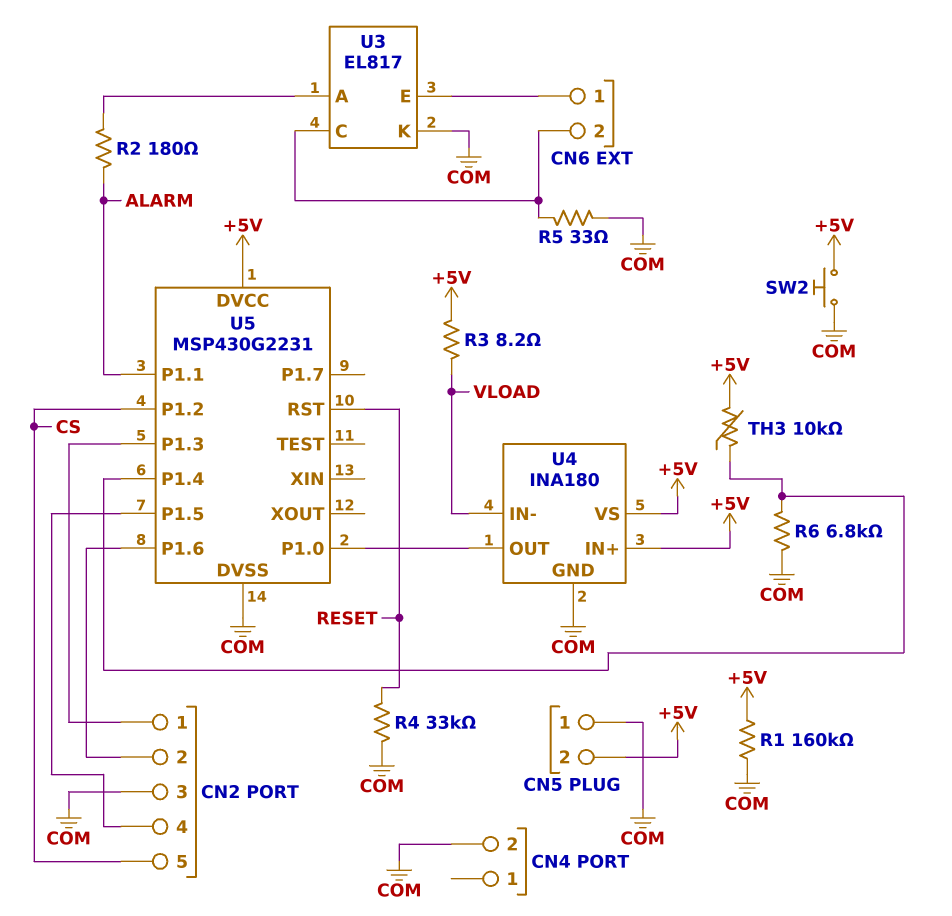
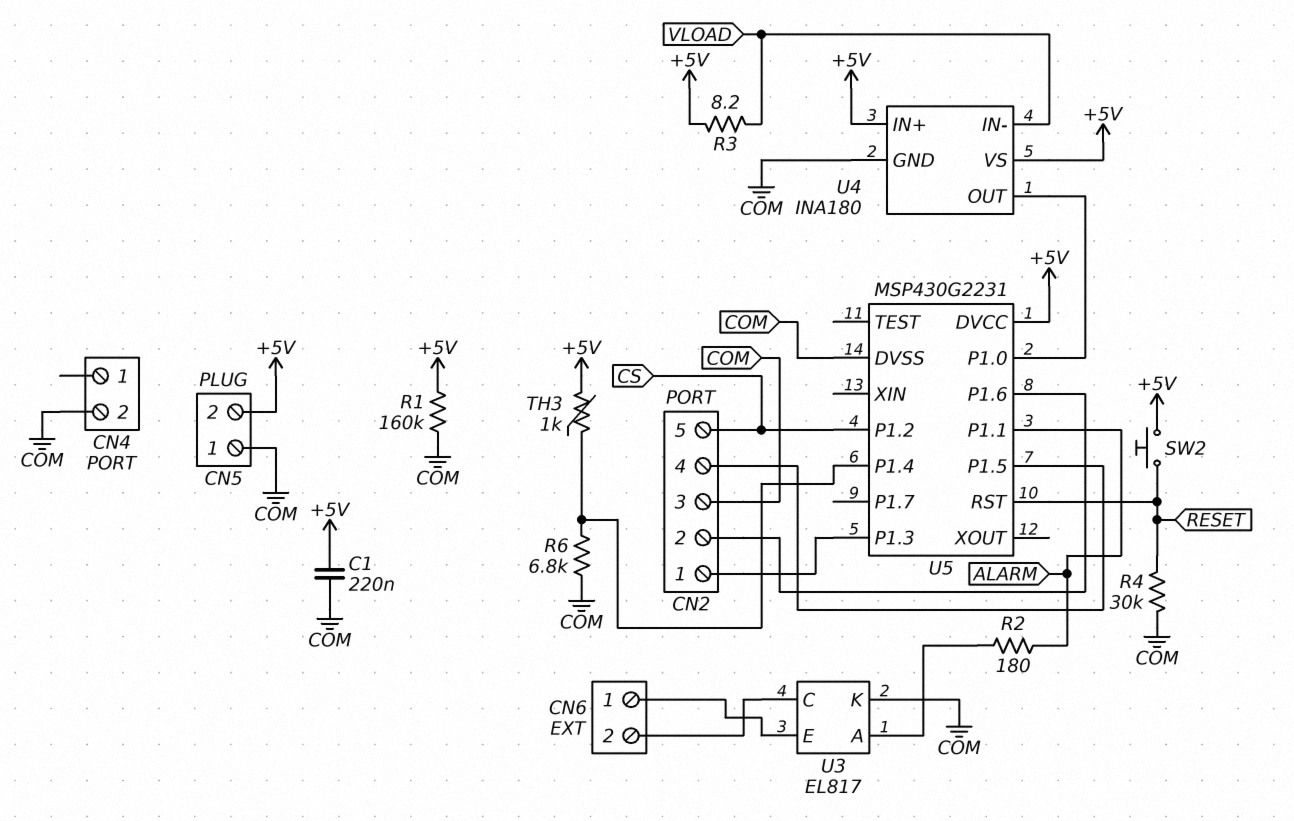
C1: none -> 220nF (+5V, COM)
R4: 33k (COM, RESET) -> 30k (COM, RESET)
R5: 33 (CN6/2, COM) -> none
SW2: button (+5V, COM) -> button (+5V, RESET)
TH3: 10k (+5V, U5/P1.4) -> 1k (+5V, U5/P1.4)

